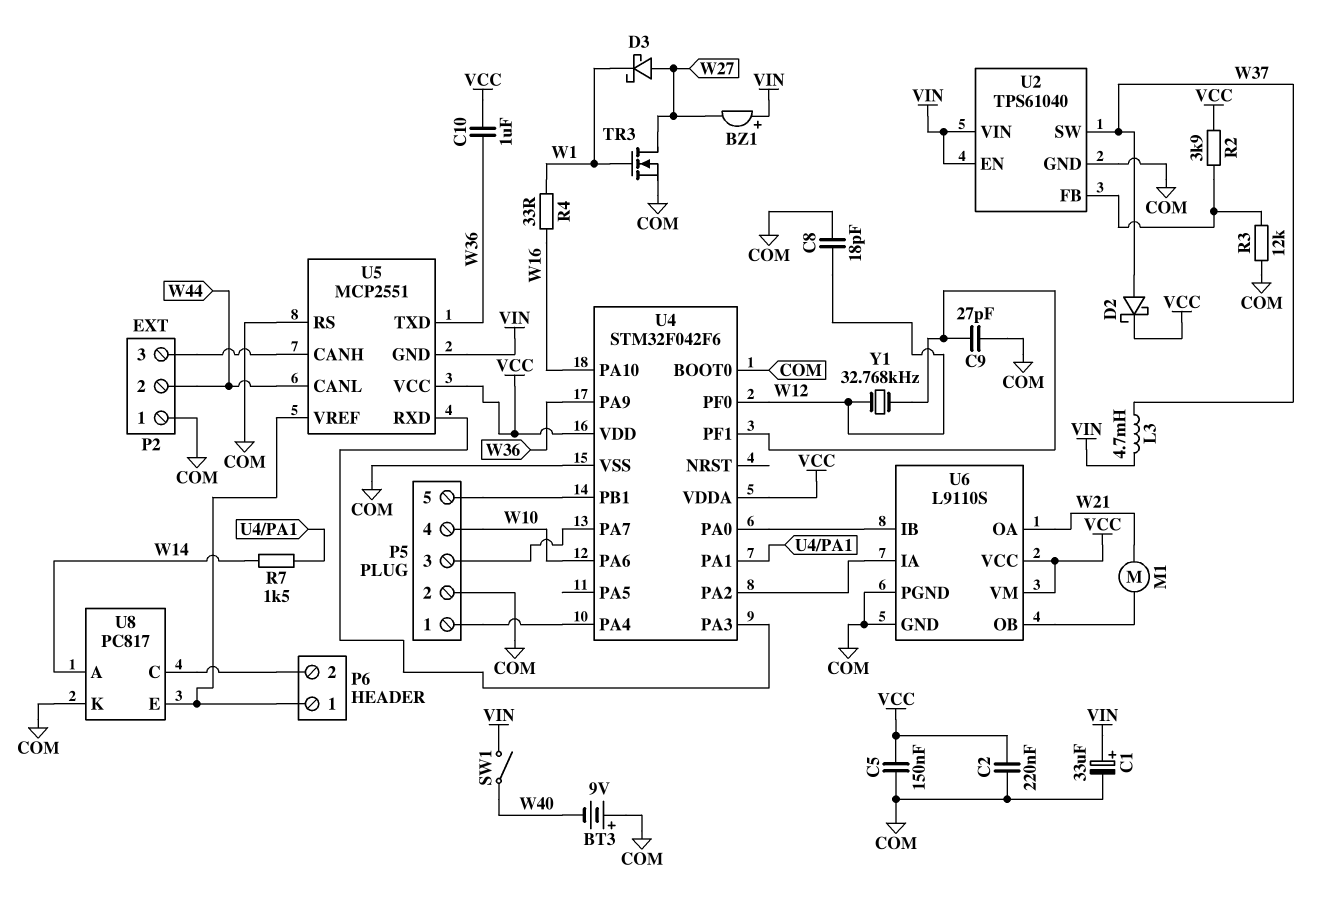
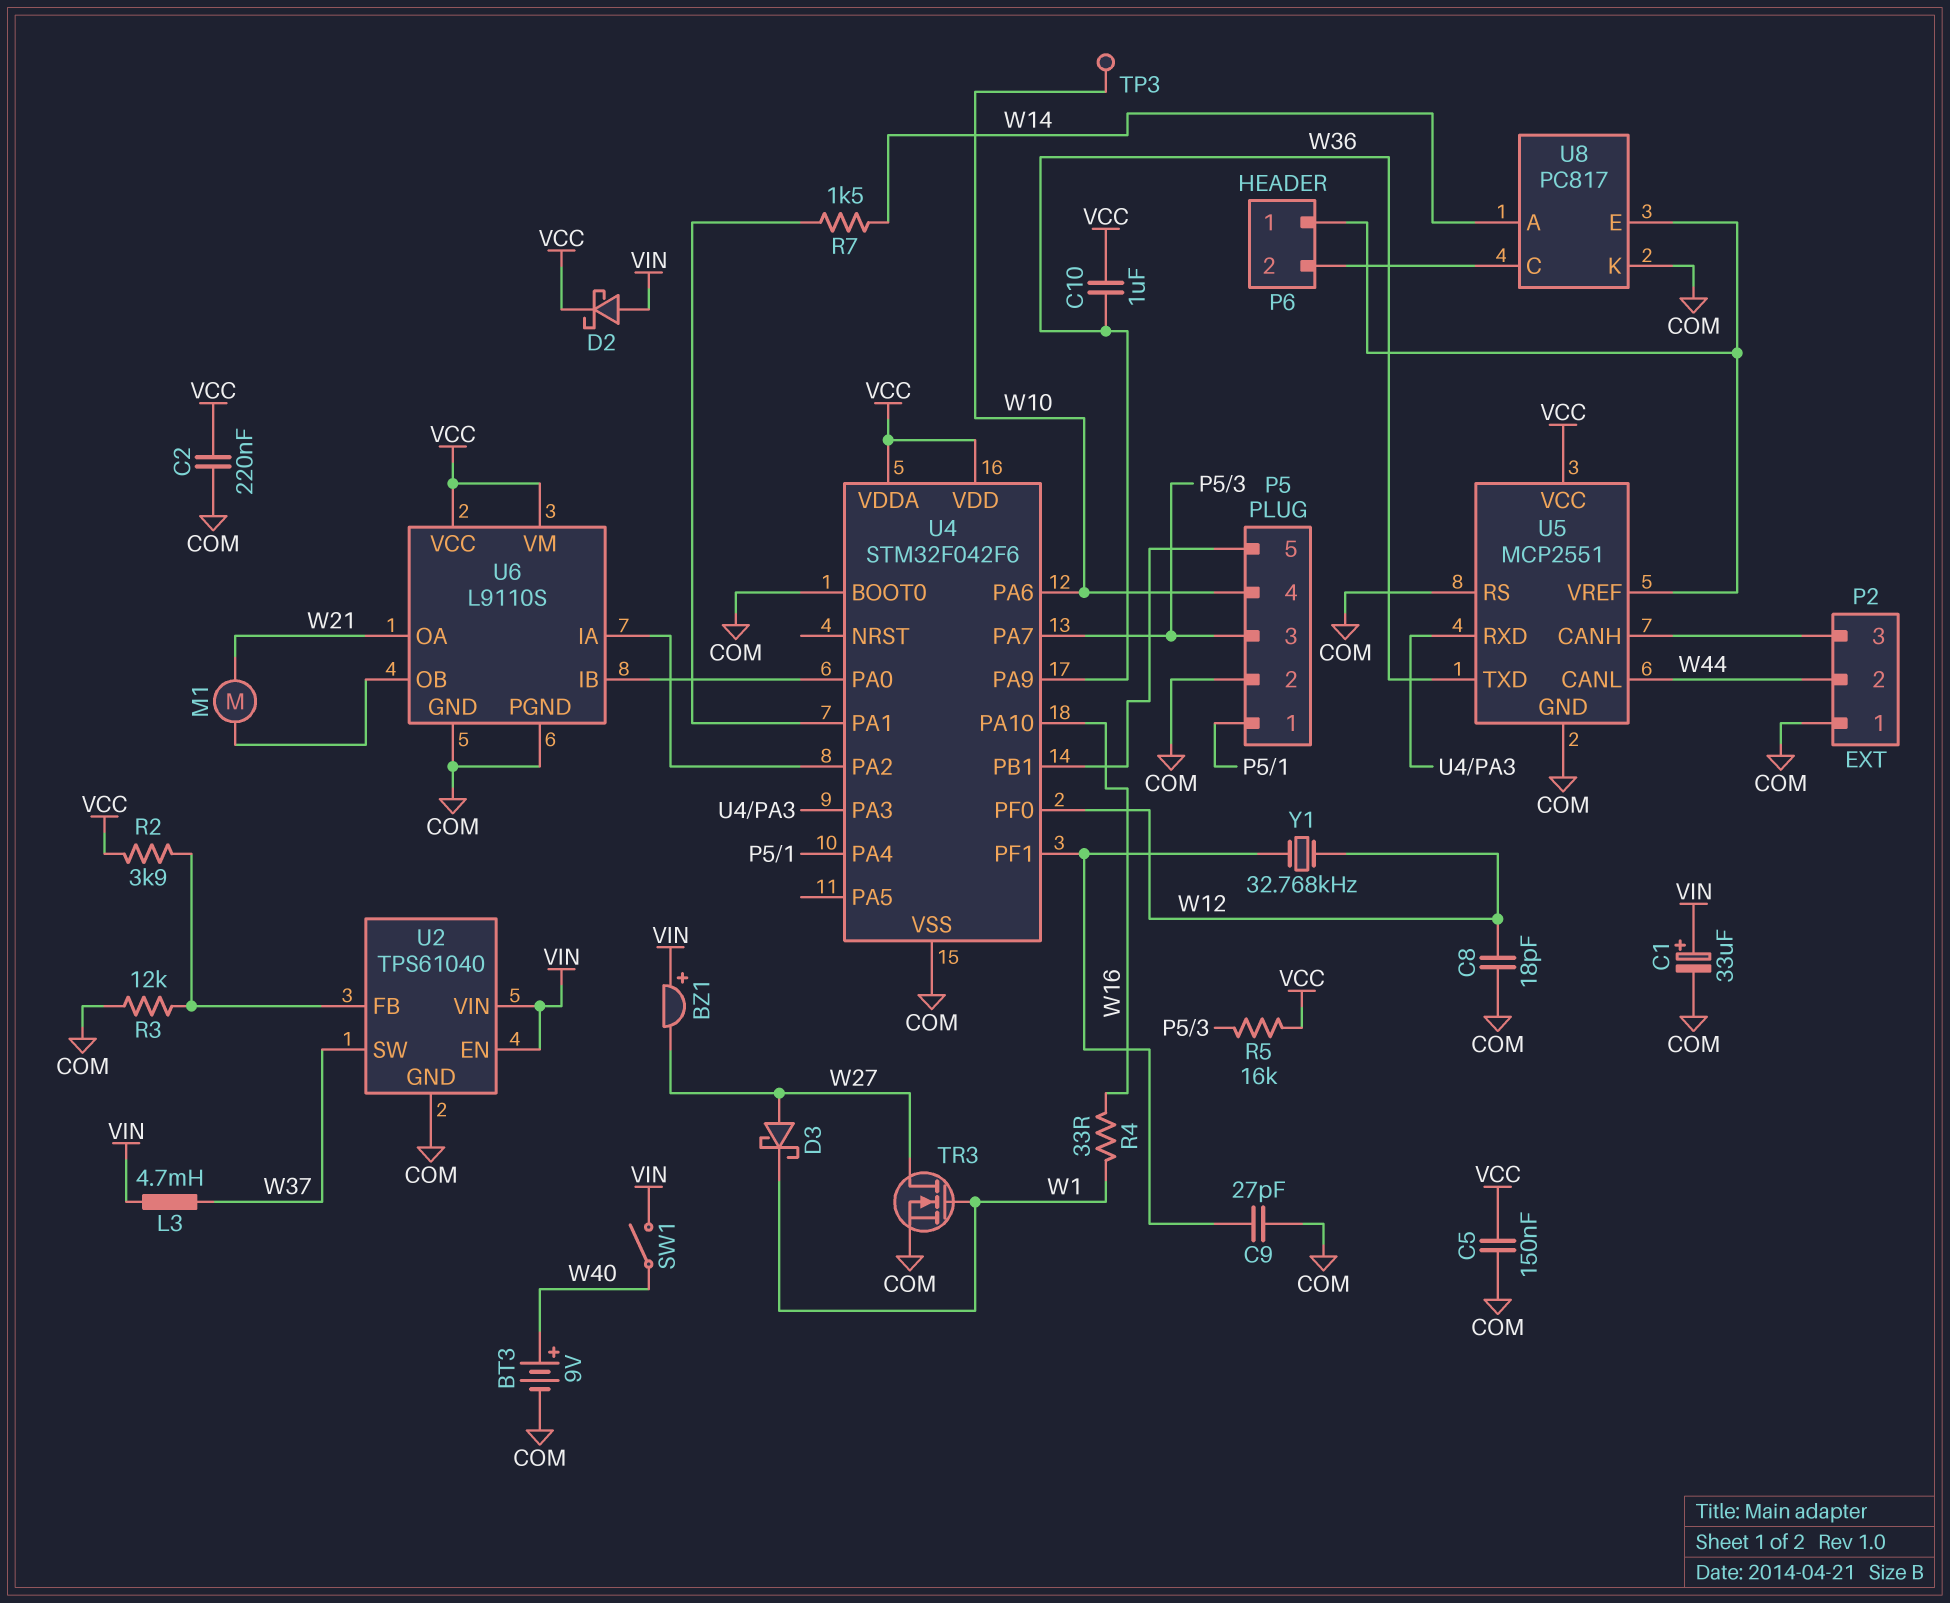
BT3: 9V (plus COM, minus W40) -> 9V (plus W40, minus COM)
D2: schottky (A W37, K VCC) -> schottky (A VIN, K VCC)
R5: none -> 16k (P5/3, VCC)
TP3: none -> test point (W10)
U5 pin GND: VIN -> COM

